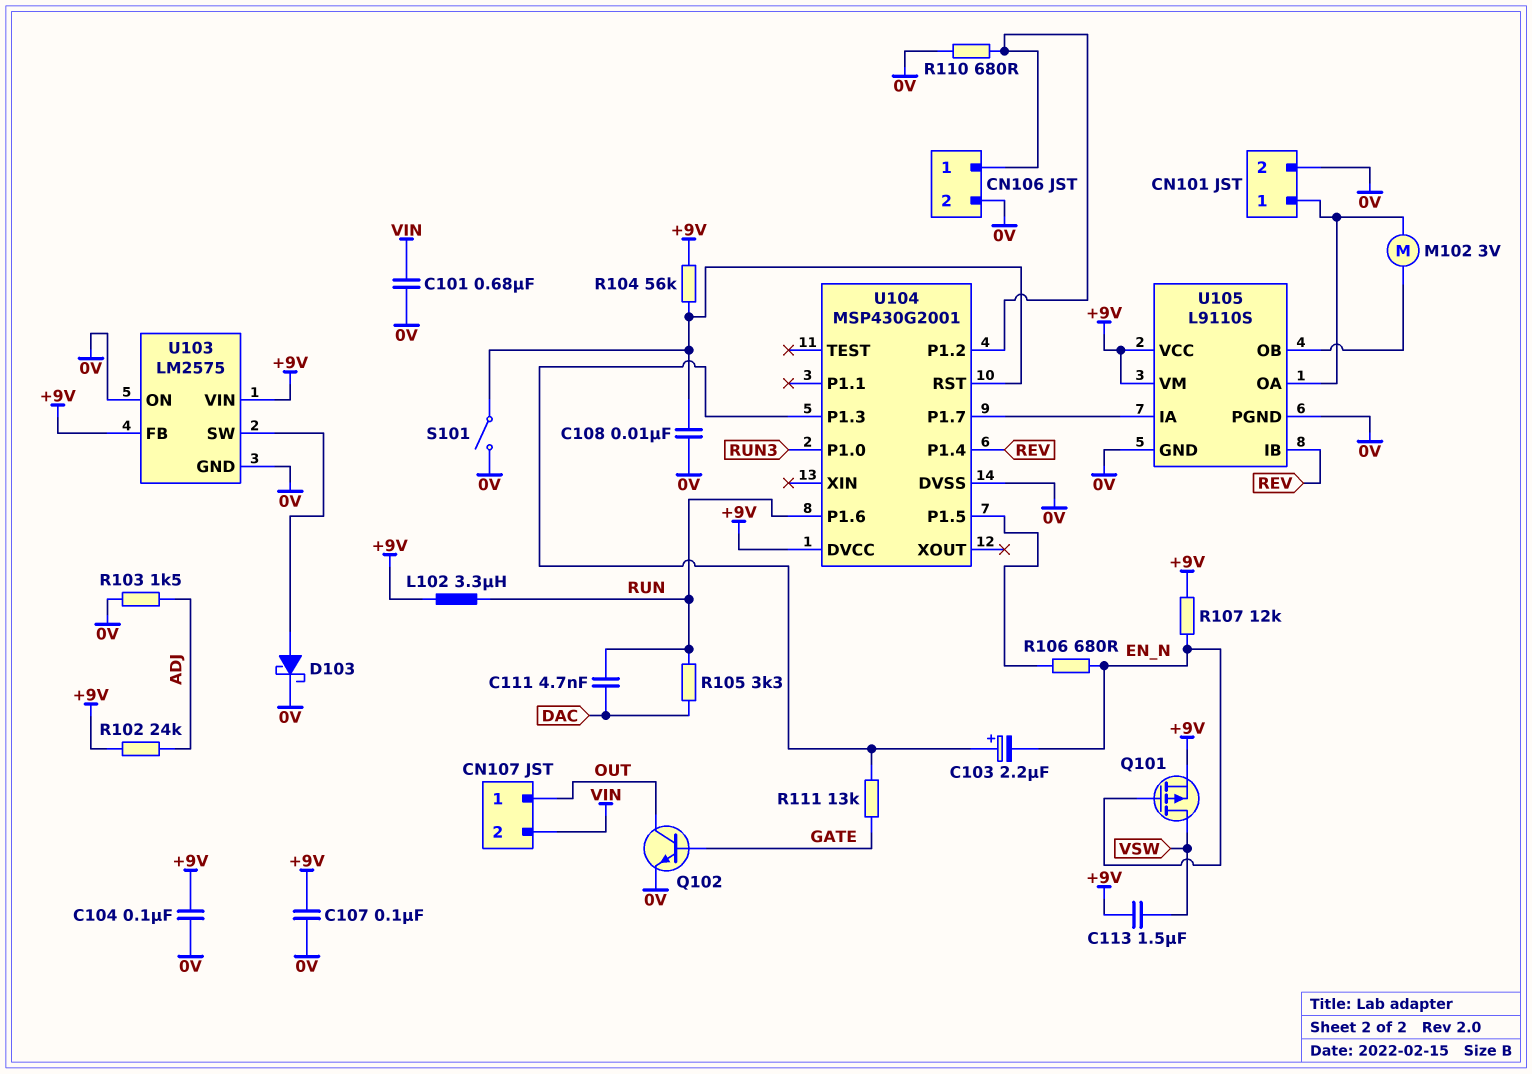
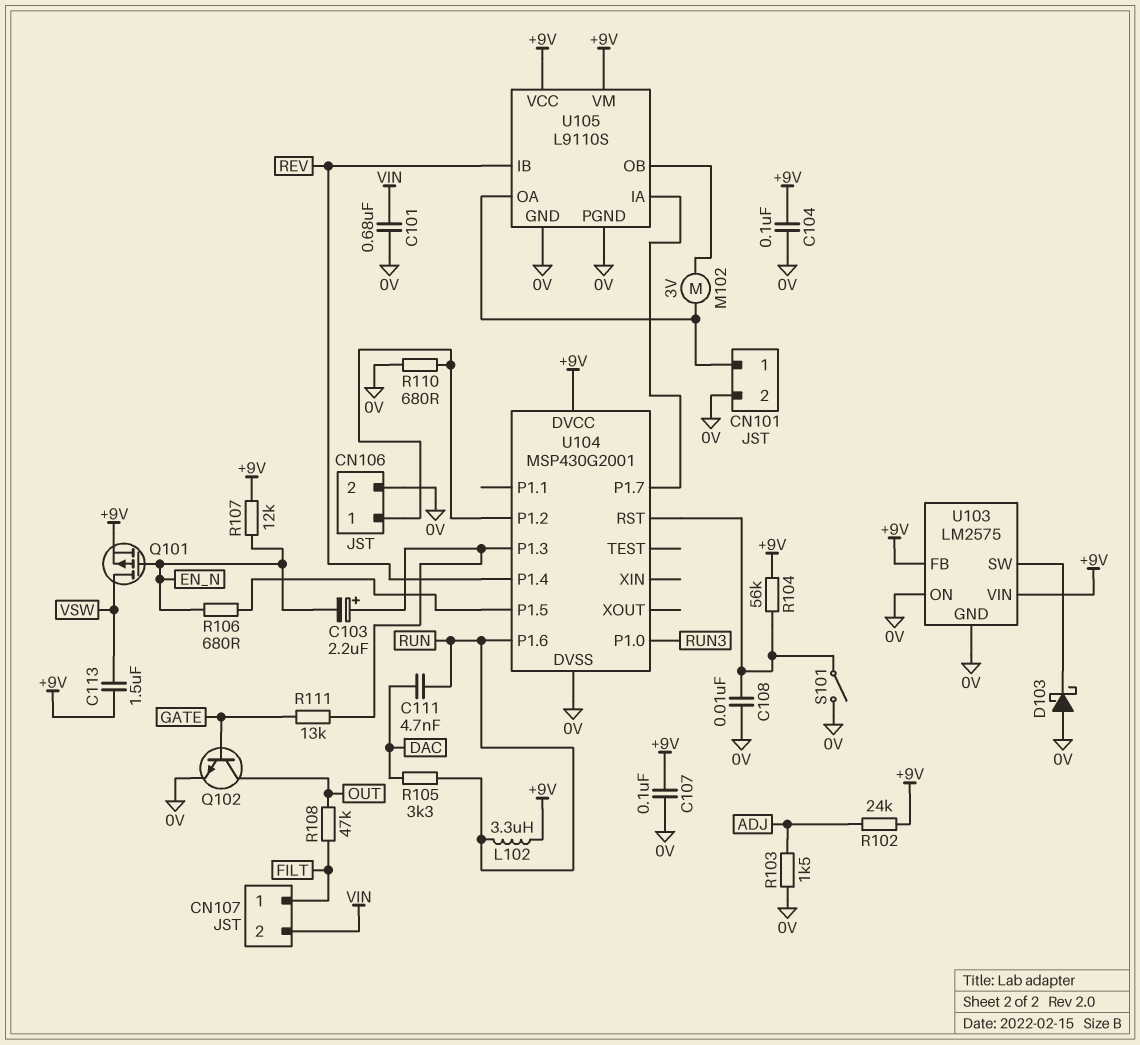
CN107 pin 1: OUT -> FILT
D103: schottky (A U103/SW, K 0V) -> schottky (A 0V, K U103/SW)
R108: none -> 47k (FILT, OUT)

